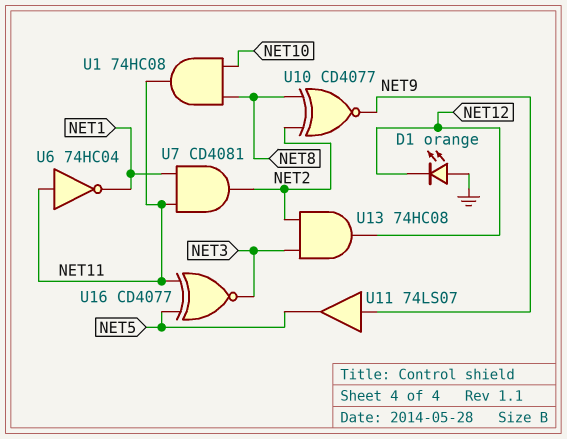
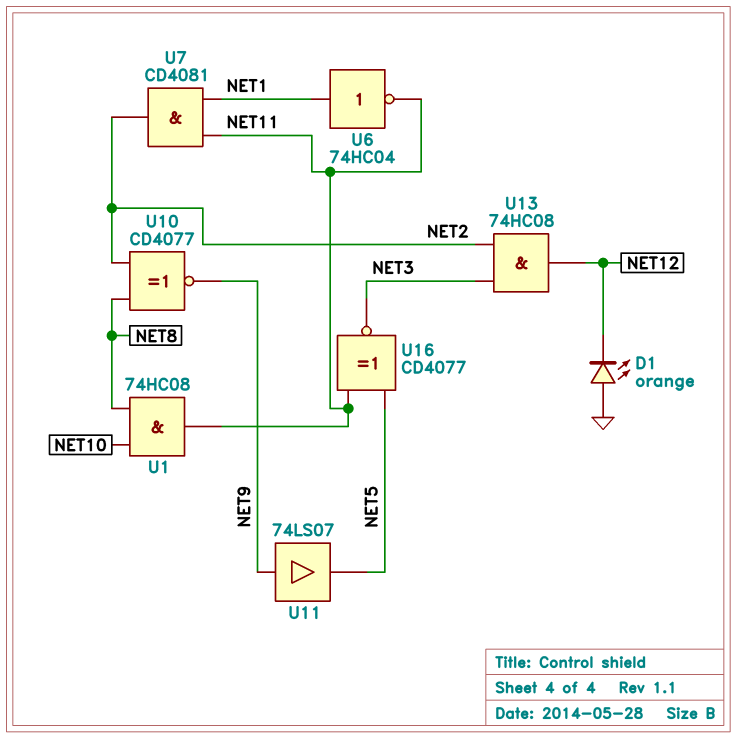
U6: NOT 74HC04 (in NET11, out NET1) -> NOT 74HC04 (in NET1, out NET11)

